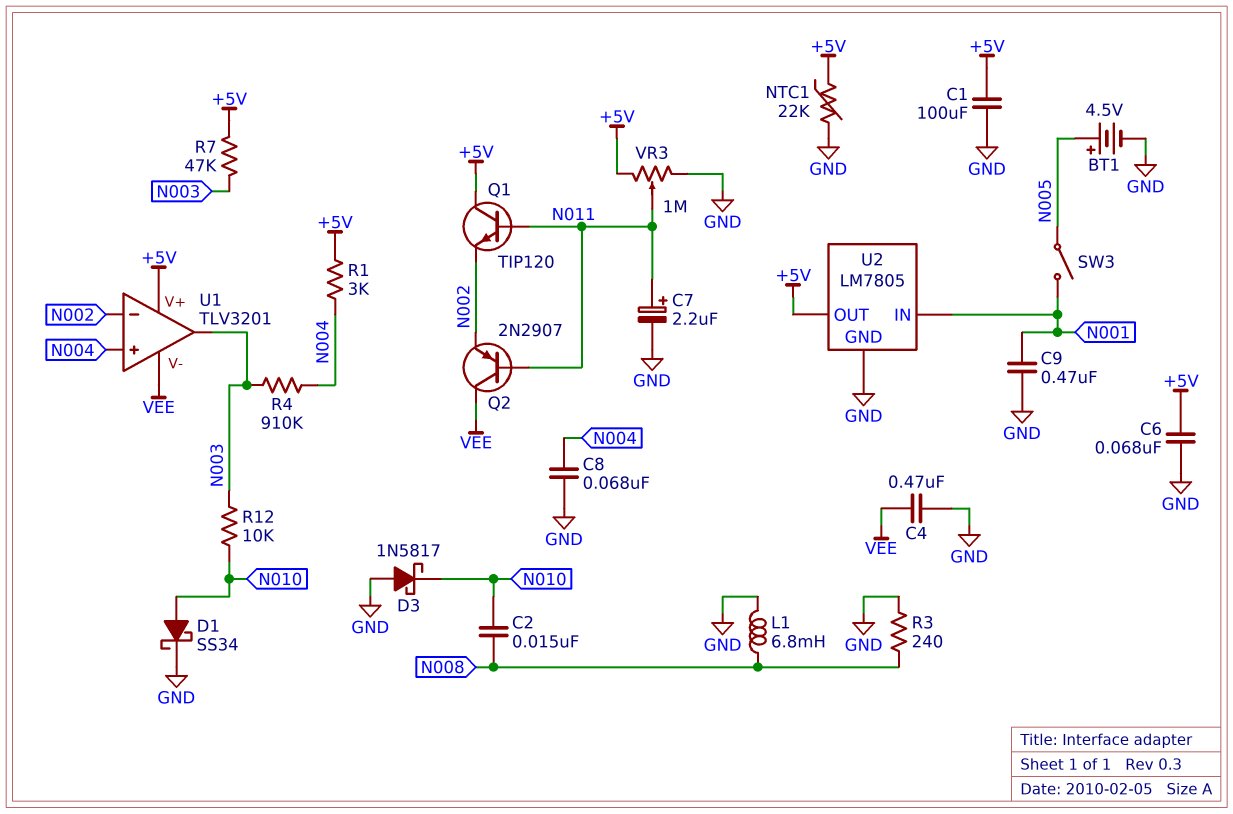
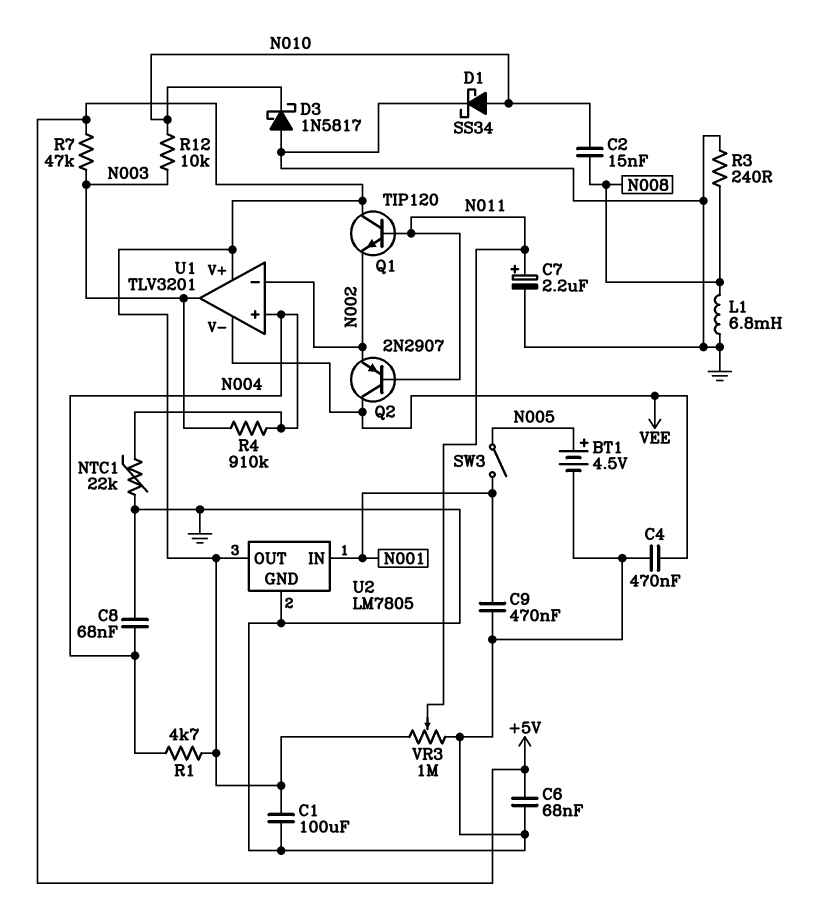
NTC1: 22k (+5V, GND) -> 22k (GND, N004)
R1: 3k (+5V, N004) -> 4.7k (+5V, N004)

